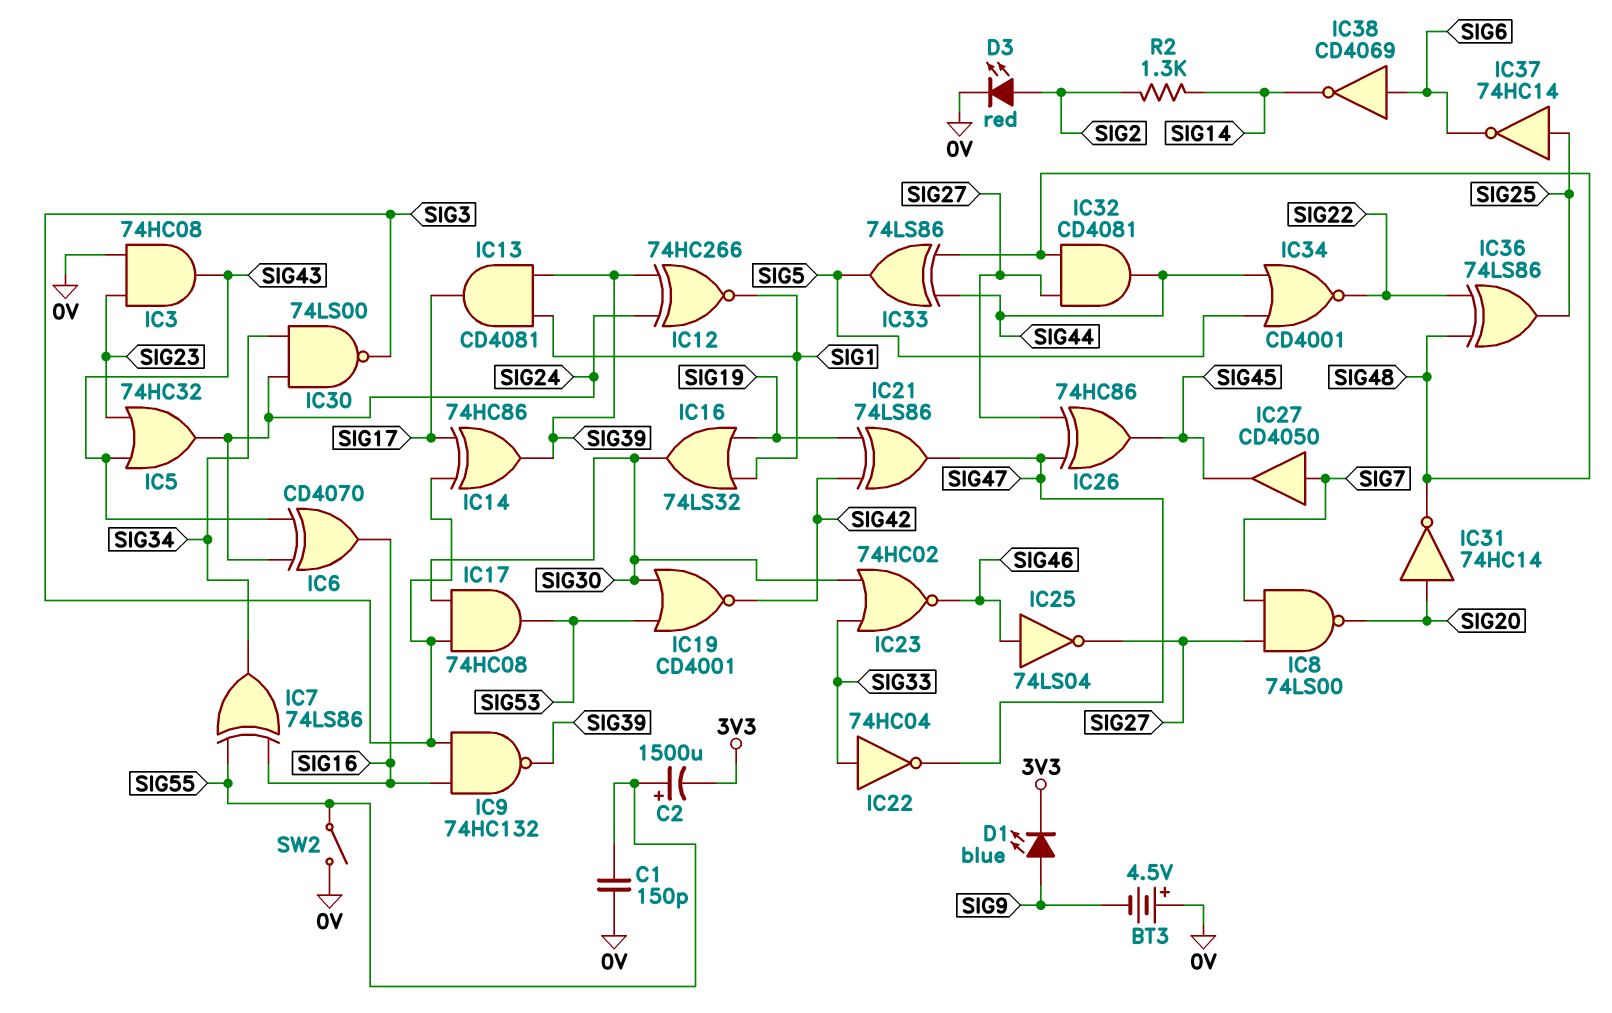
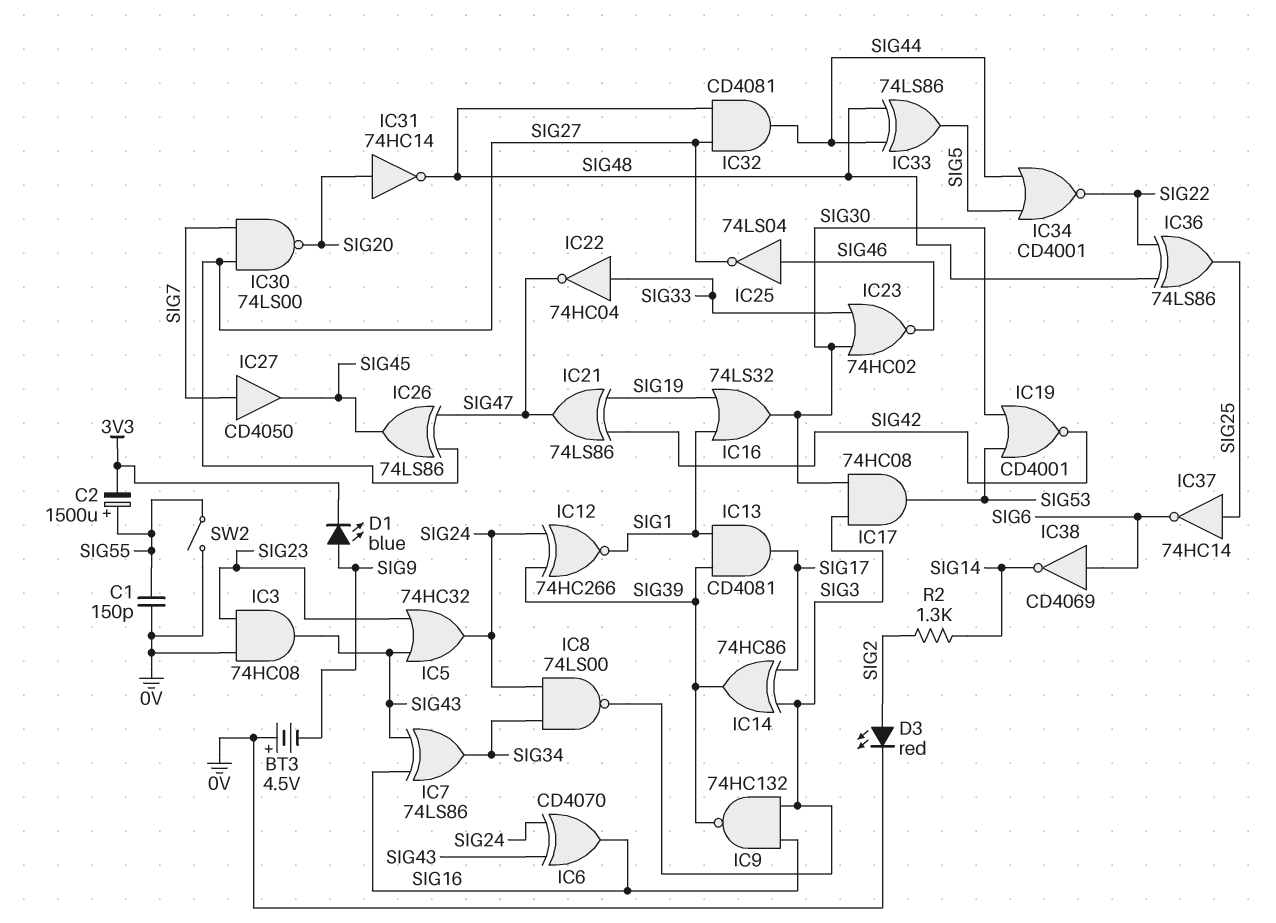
IC7: XOR 74LS86 (in SIG16, in SIG55, out SIG34) -> XOR 74LS86 (in SIG16, in SIG43, out SIG34)
IC8: NAND 74LS00 (in SIG7, in SIG27, out SIG20) -> NAND 74LS00 (in SIG24, in SIG34, out SIG3)
IC26: XOR 74HC86 (in SIG27, in SIG47, out SIG45) -> XOR 74LS86 (in SIG27, in SIG47, out SIG45)
IC30: NAND 74LS00 (in SIG24, in SIG34, out SIG3) -> NAND 74LS00 (in SIG7, in SIG27, out SIG20)

